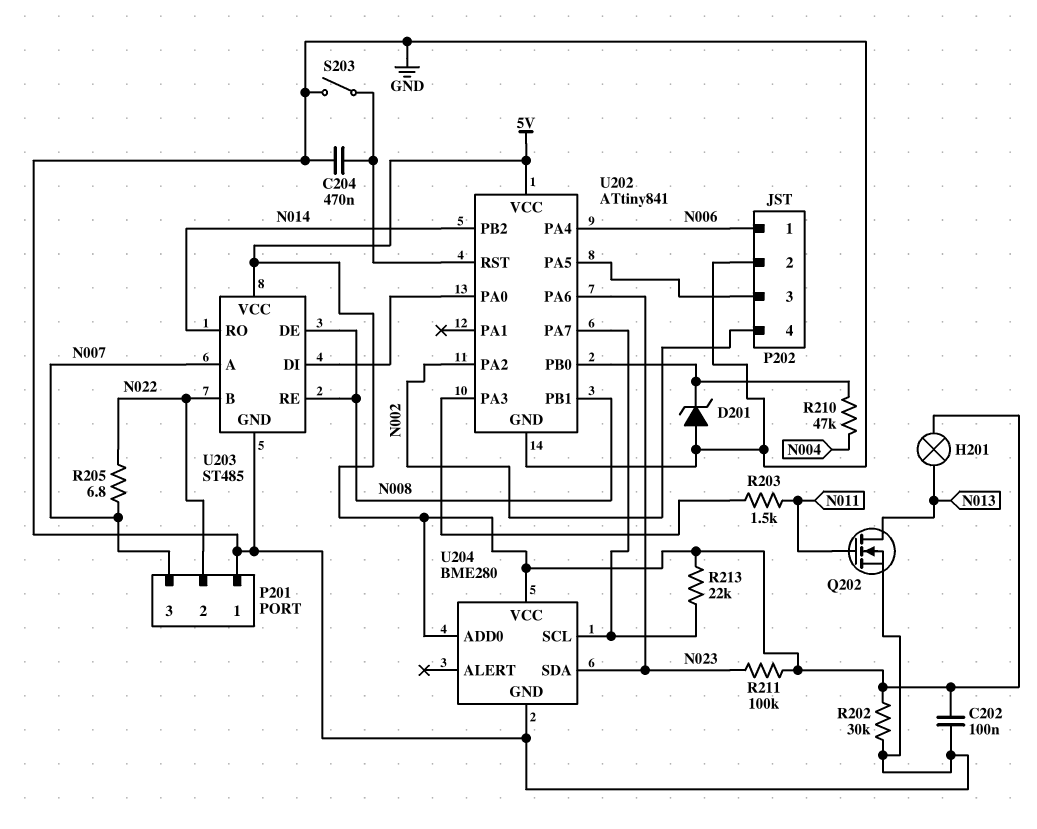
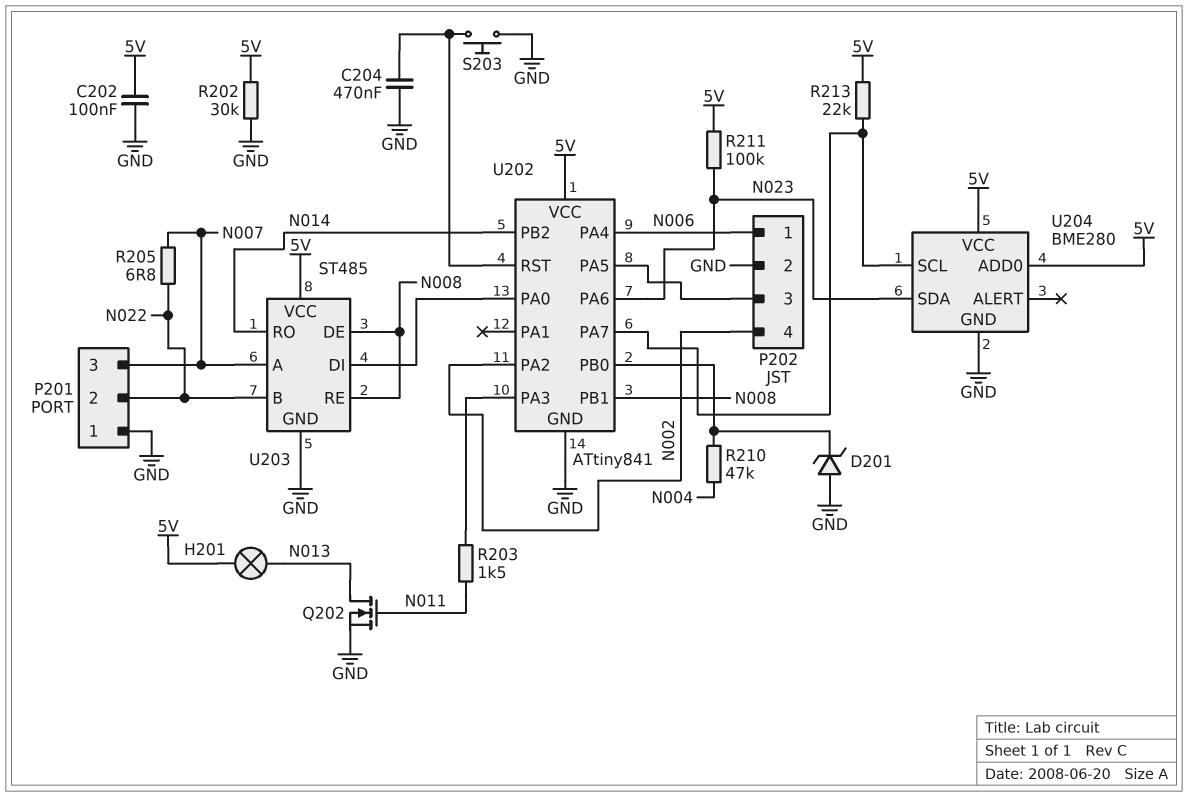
S203: switch (GND, U202/RST) -> button (GND, U202/RST)

